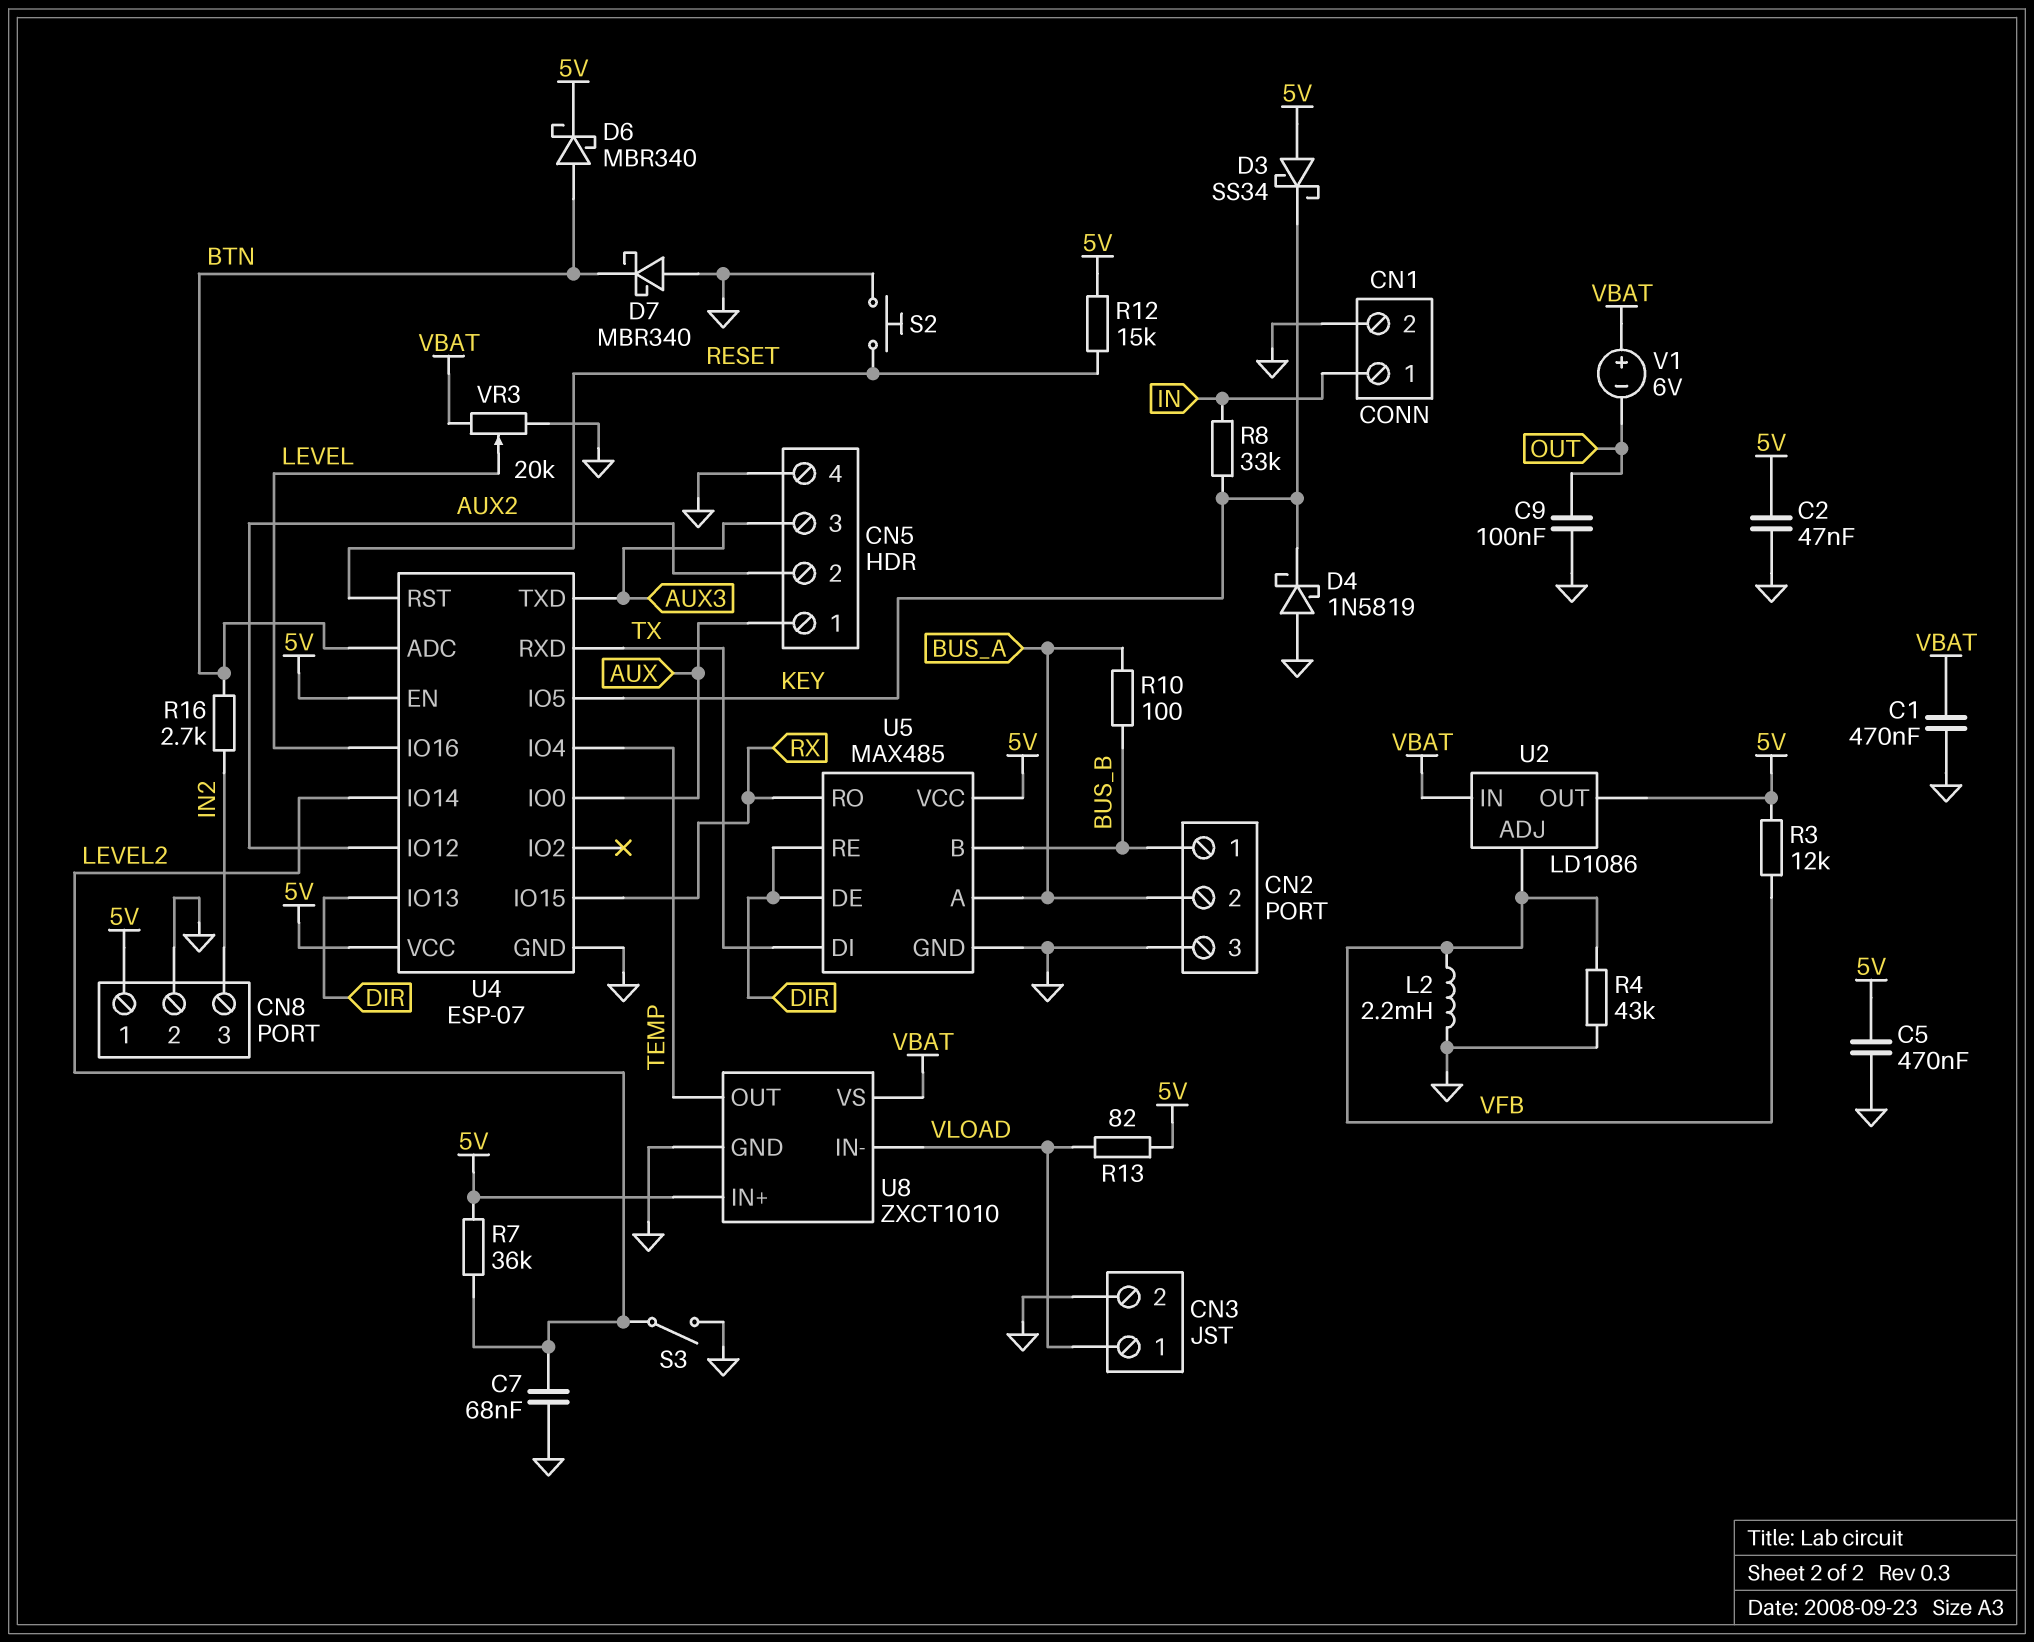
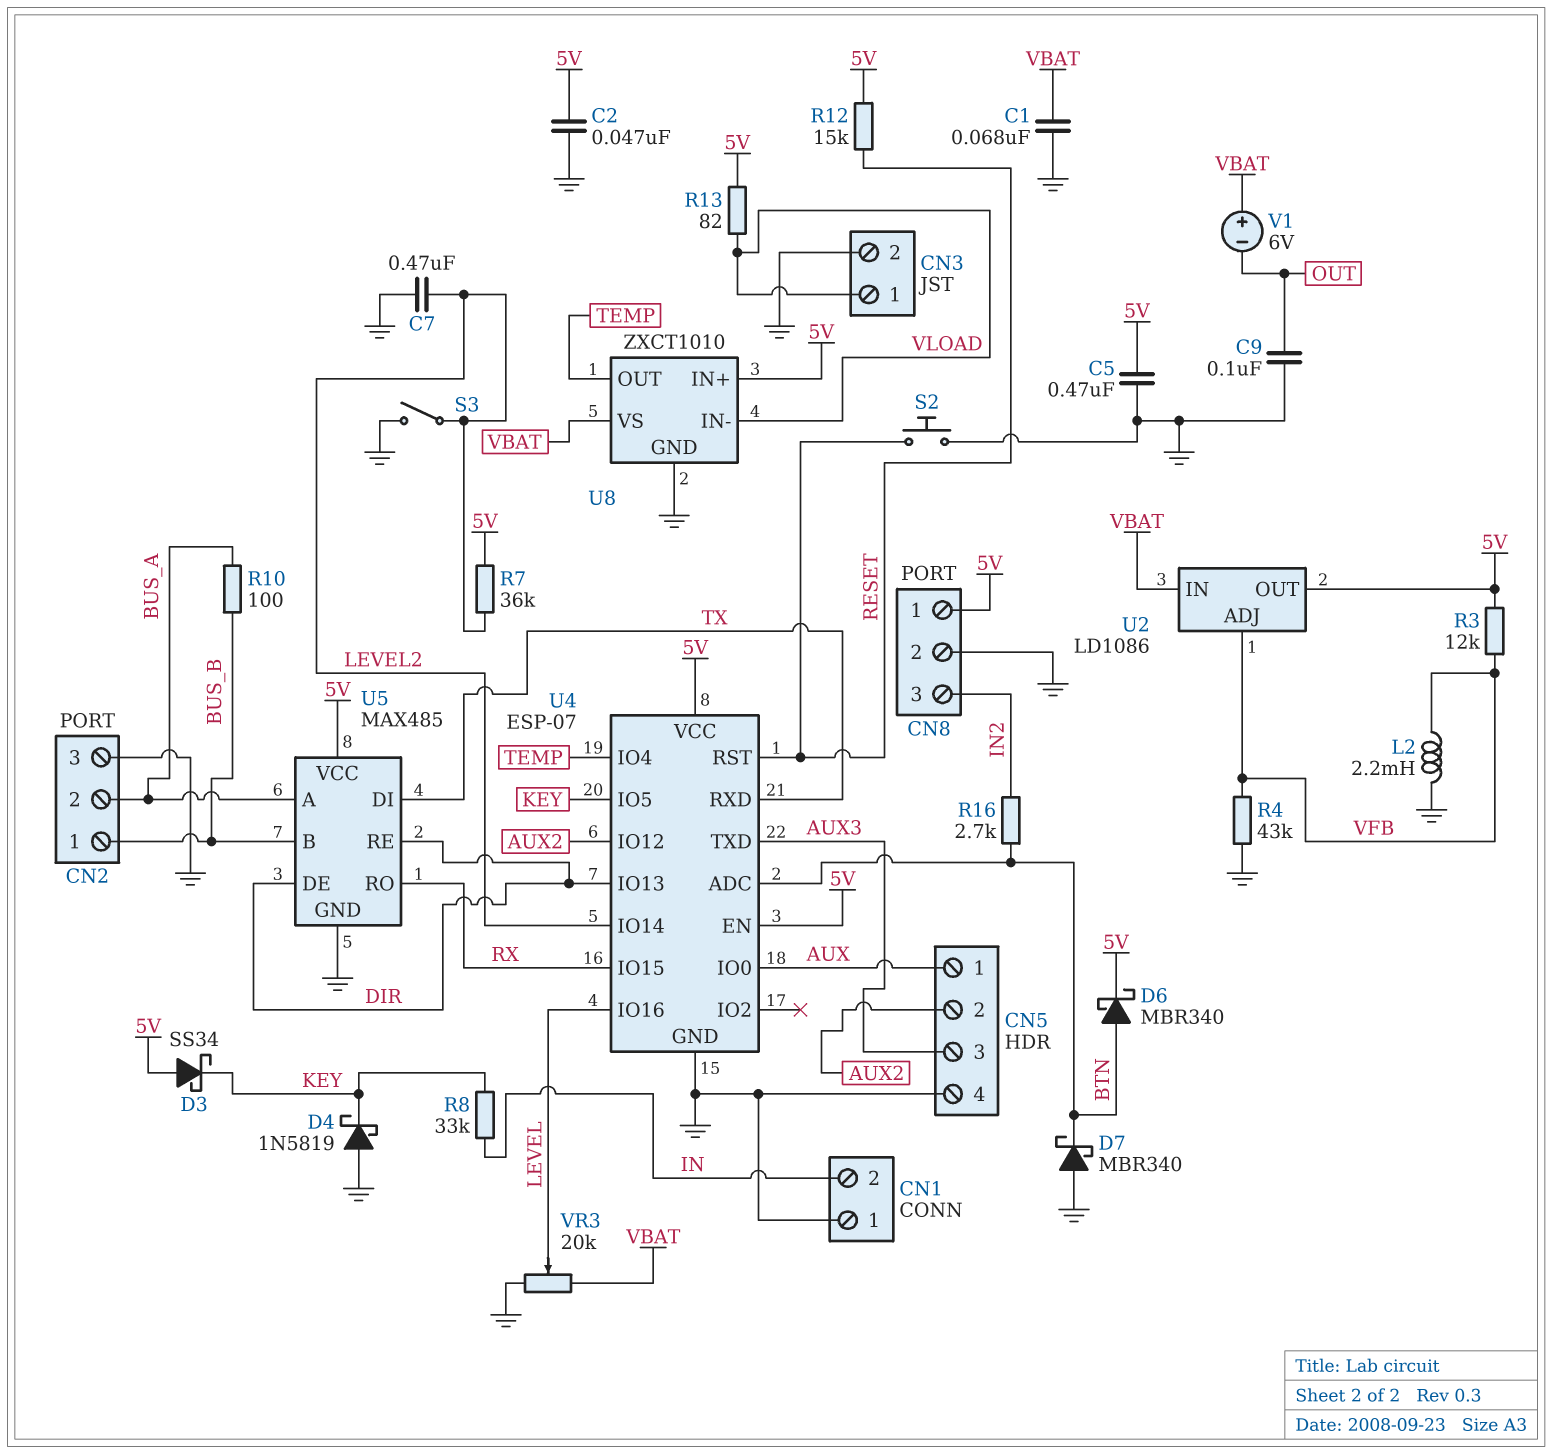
C1: 470nF (GND, VBAT) -> 68nF (GND, VBAT)
C7: 68nF (GND, LEVEL2) -> 470nF (GND, LEVEL2)
CN1 pin 1: IN -> GND
CN1 pin 2: GND -> IN

